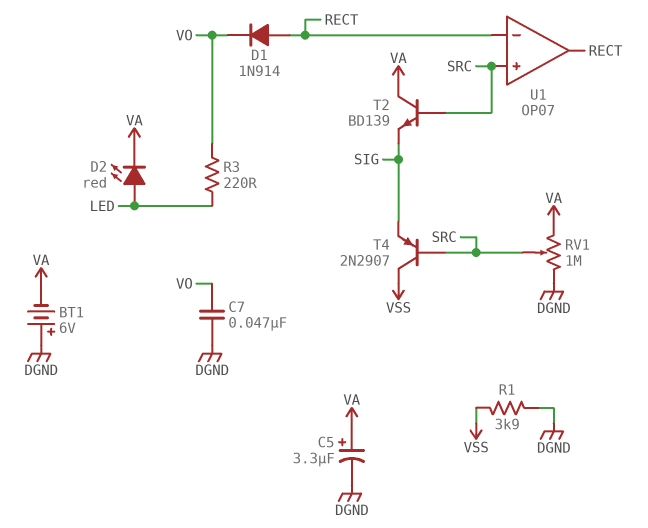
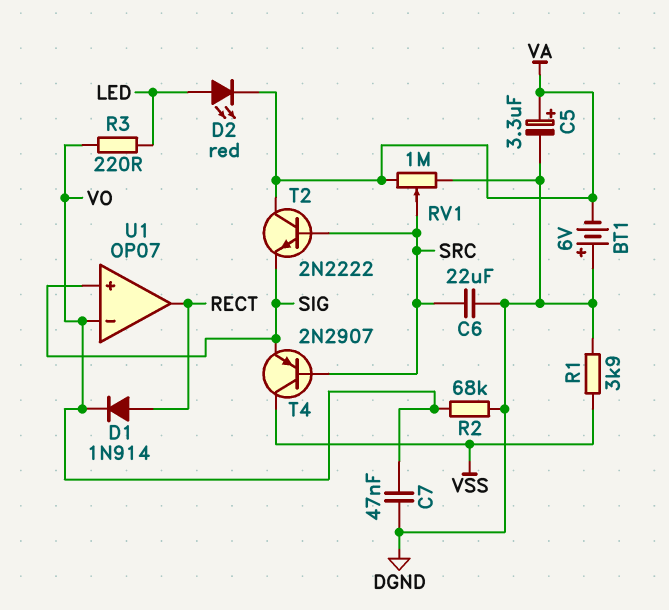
C6: none -> 22uF (DGND, SRC)
R2: none -> 68k (DGND, VO)
T2: NPN BD139 (B SRC, C VA, E SIG) -> NPN 2N2222 (B SRC, C VA, E SIG)
U1 pin in+: SRC -> SIG
U1 pin in-: RECT -> VO

